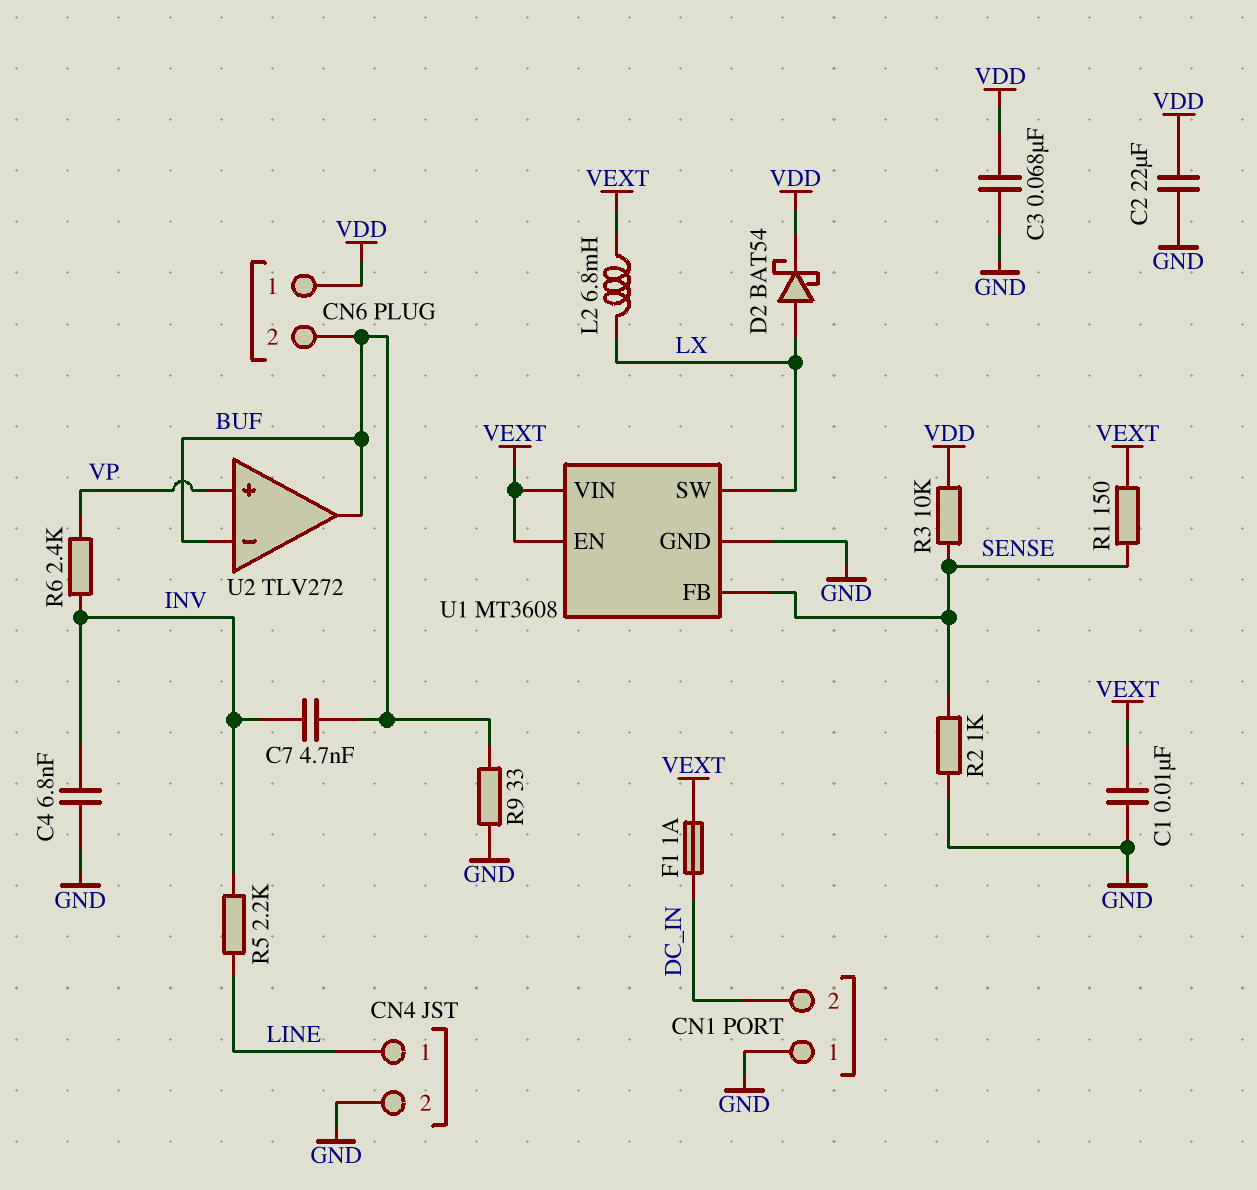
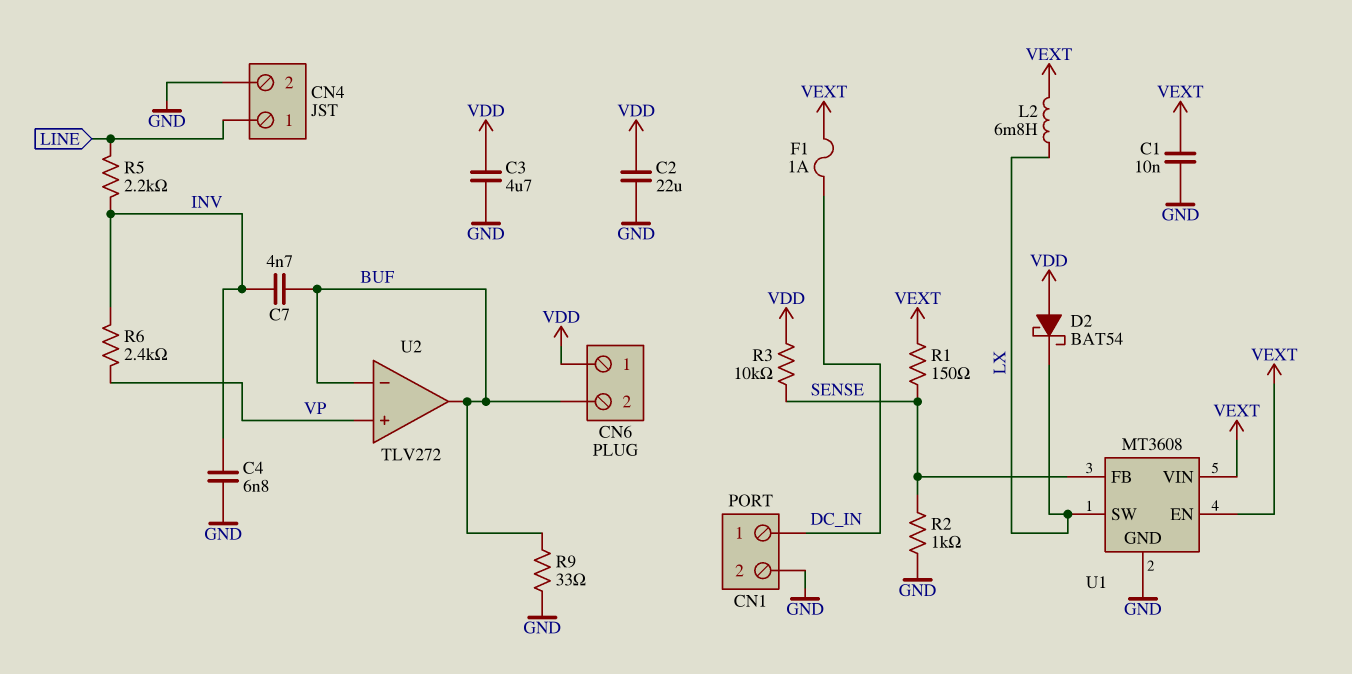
C3: 68nF (GND, VDD) -> 4.7uF (GND, VDD)
CN1 pin 1: GND -> DC_IN
CN1 pin 2: DC_IN -> GND
D2: schottky BAT54 (A LX, K VDD) -> schottky BAT54 (A VDD, K LX)

